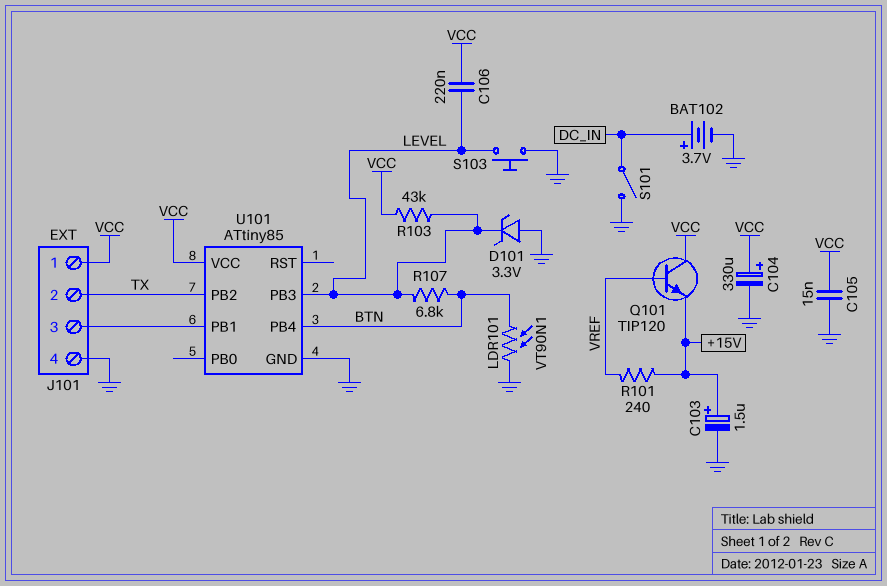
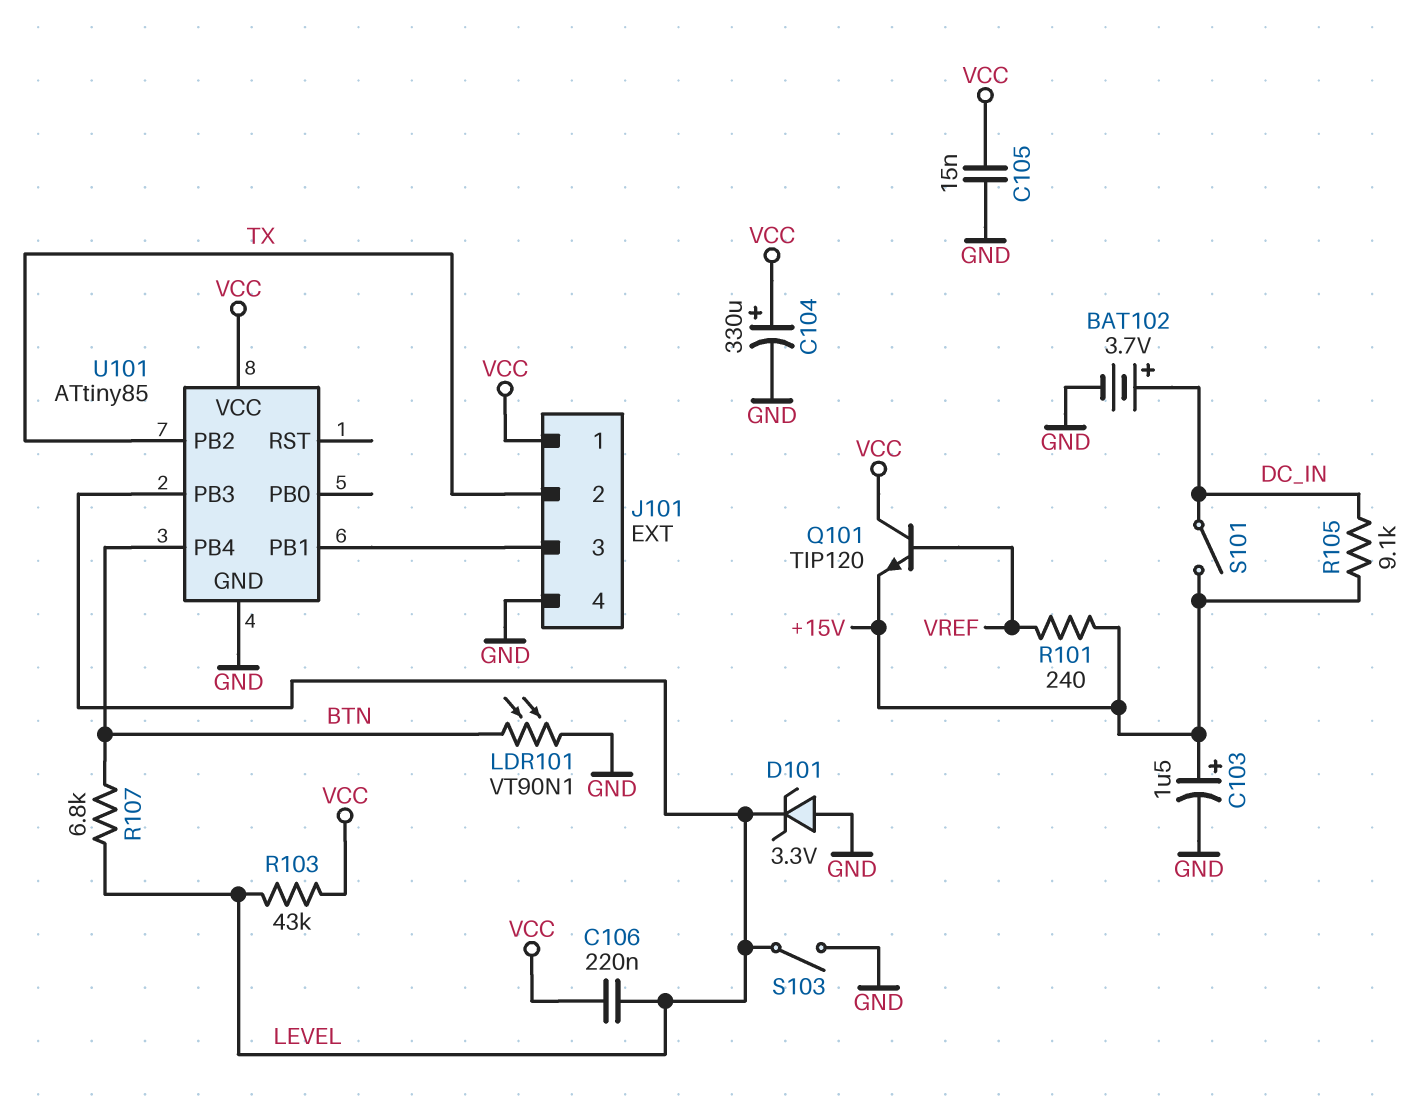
R105: none -> 9.1k (+15V, DC_IN)
S101: switch (DC_IN, GND) -> switch (+15V, DC_IN)
S103: button (GND, LEVEL) -> switch (GND, LEVEL)

